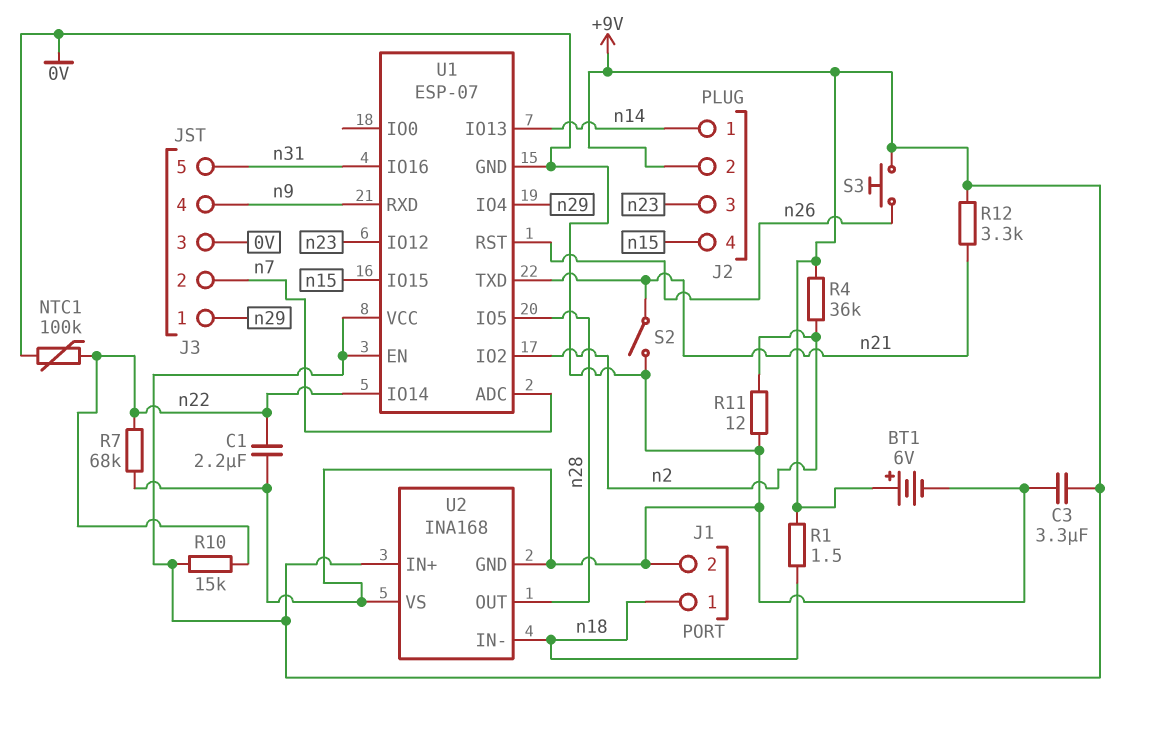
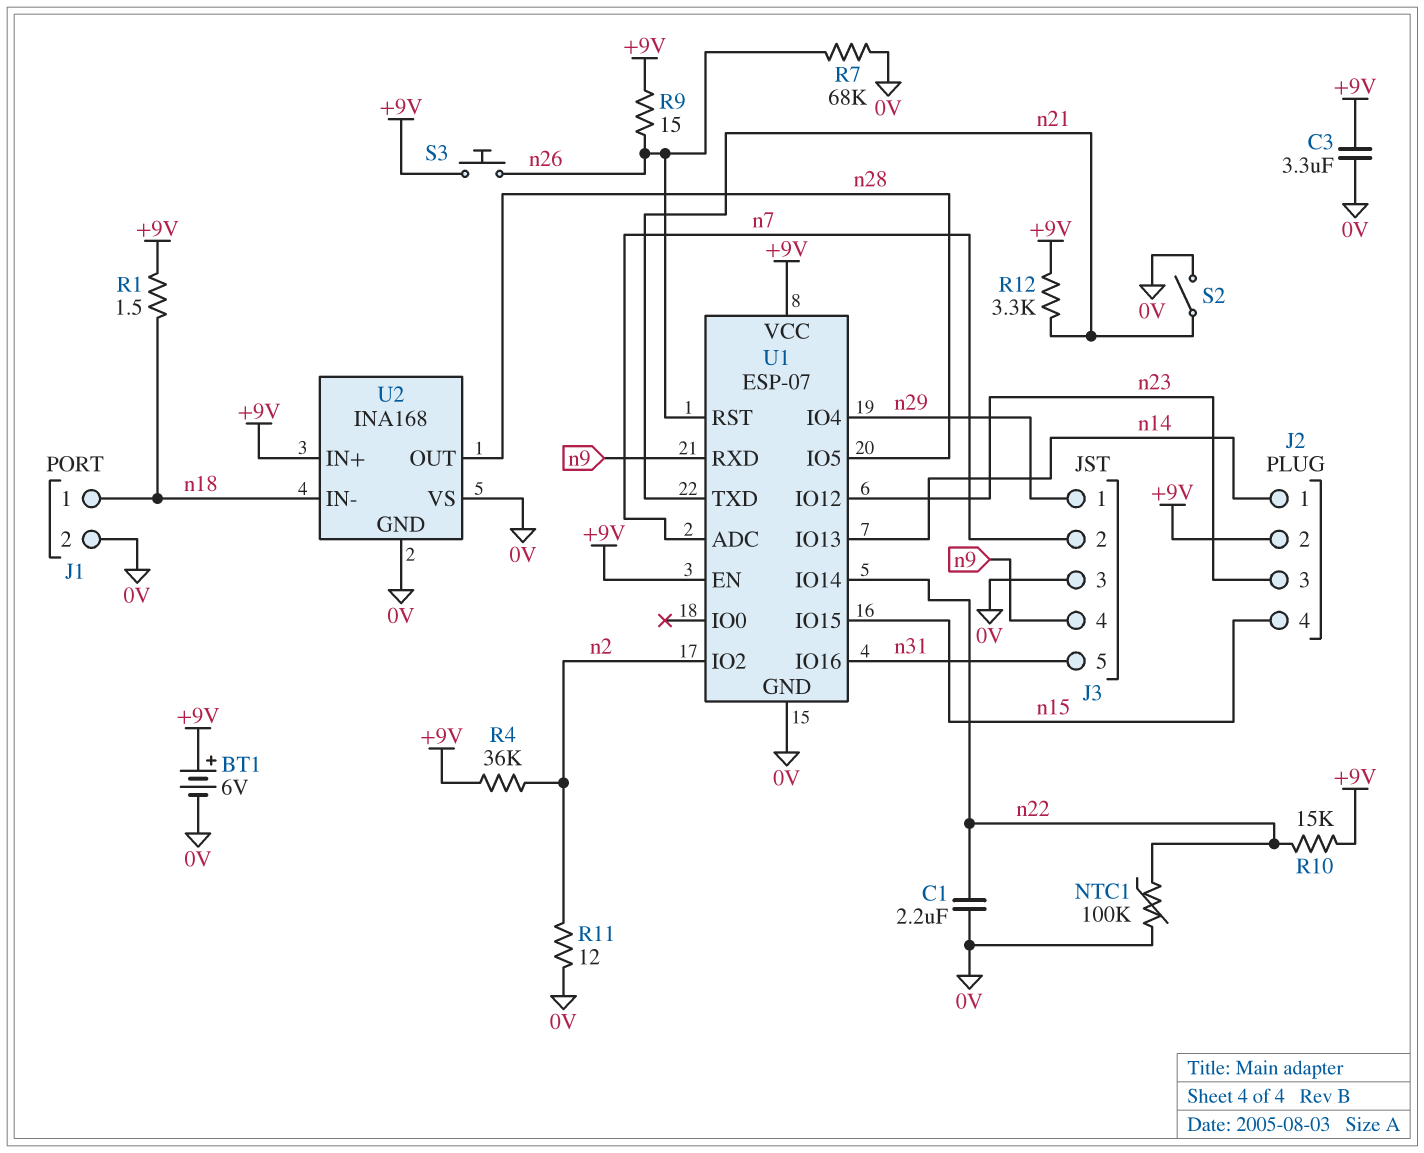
R7: 68k (0V, n22) -> 68k (0V, n26)
R9: none -> 15 (+9V, n26)

